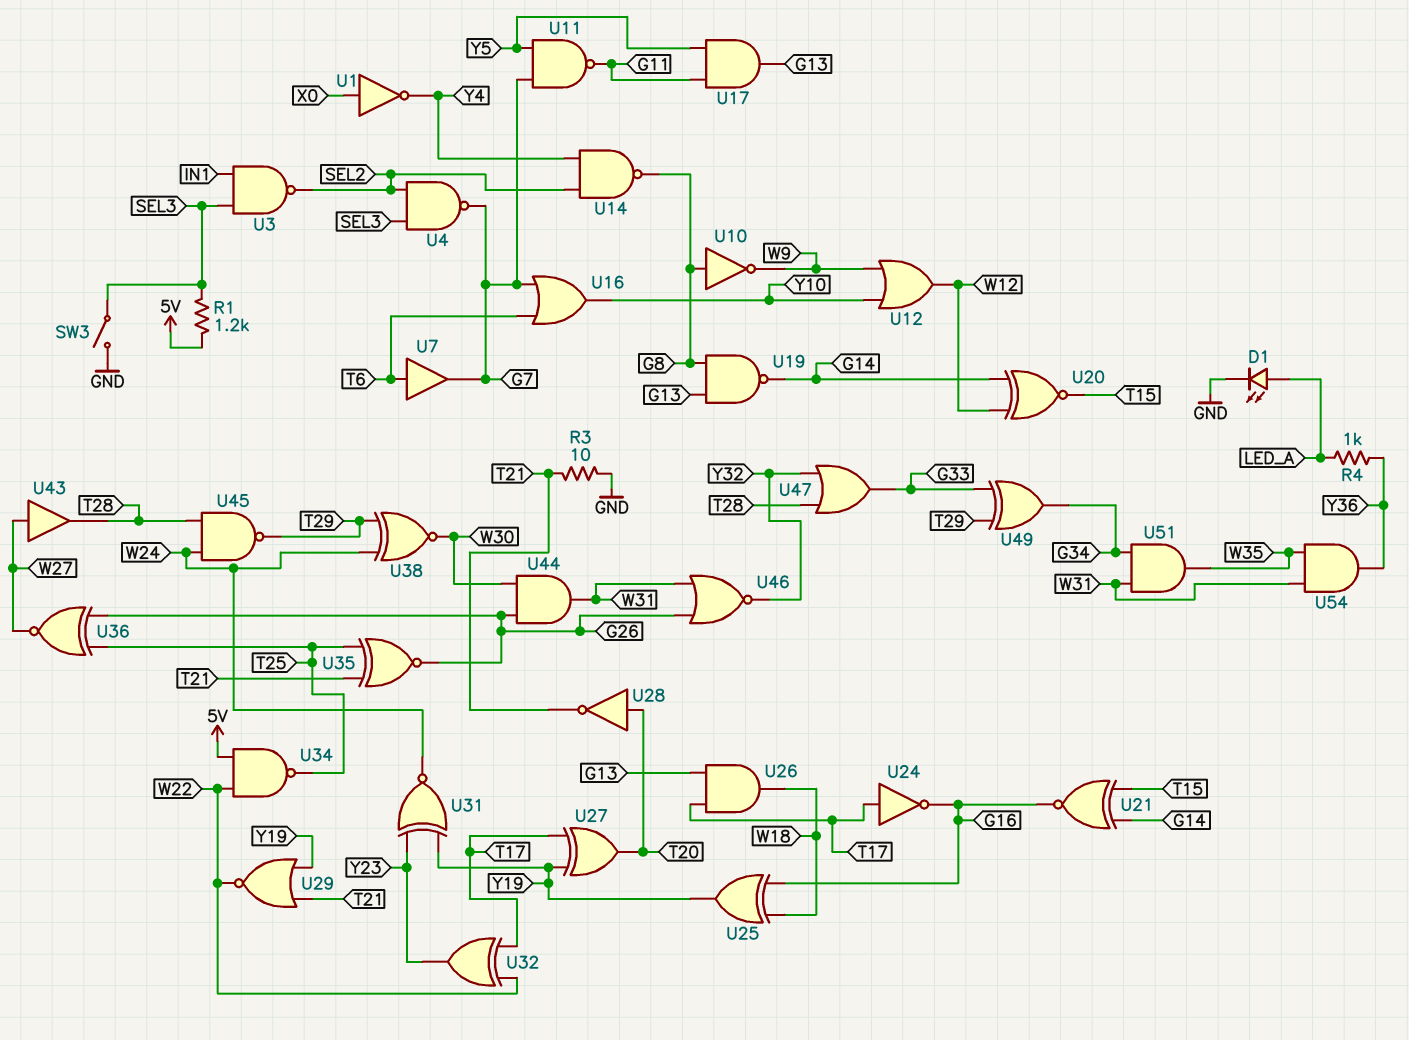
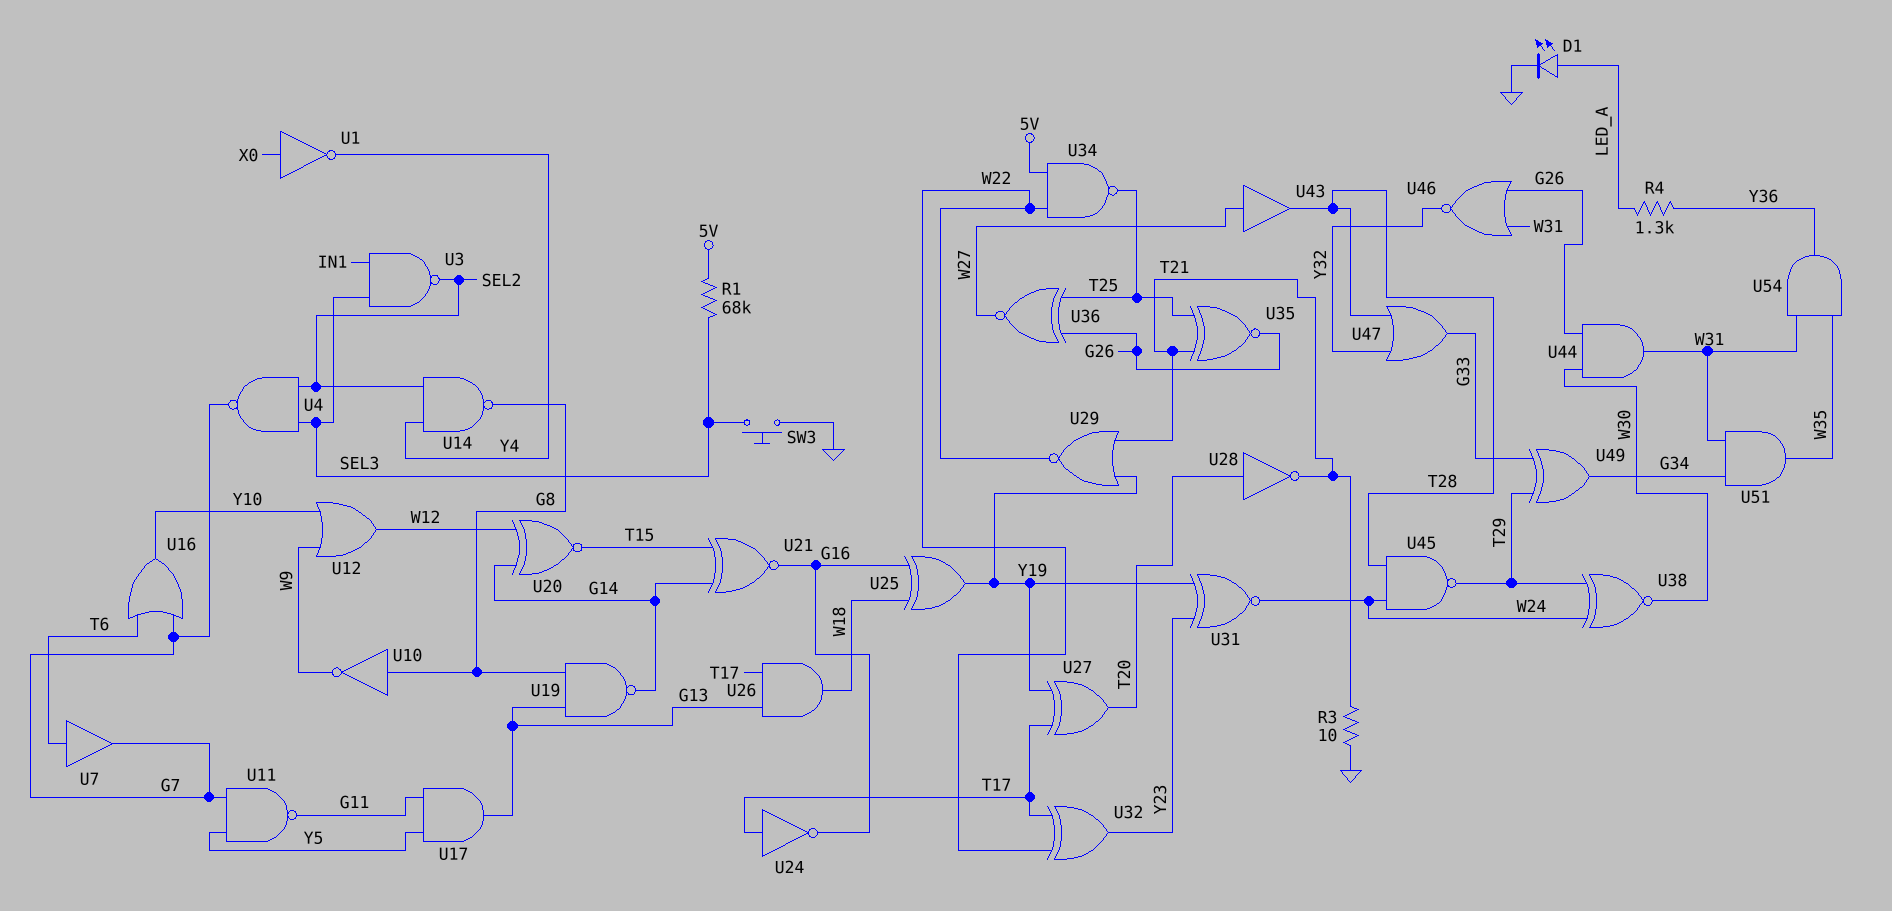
R1: 1.2k (5V, SEL3) -> 68k (5V, SEL3)
R4: 1k (LED_A, Y36) -> 1.3k (LED_A, Y36)
SW3: switch (GND, SEL3) -> button (GND, SEL3)

